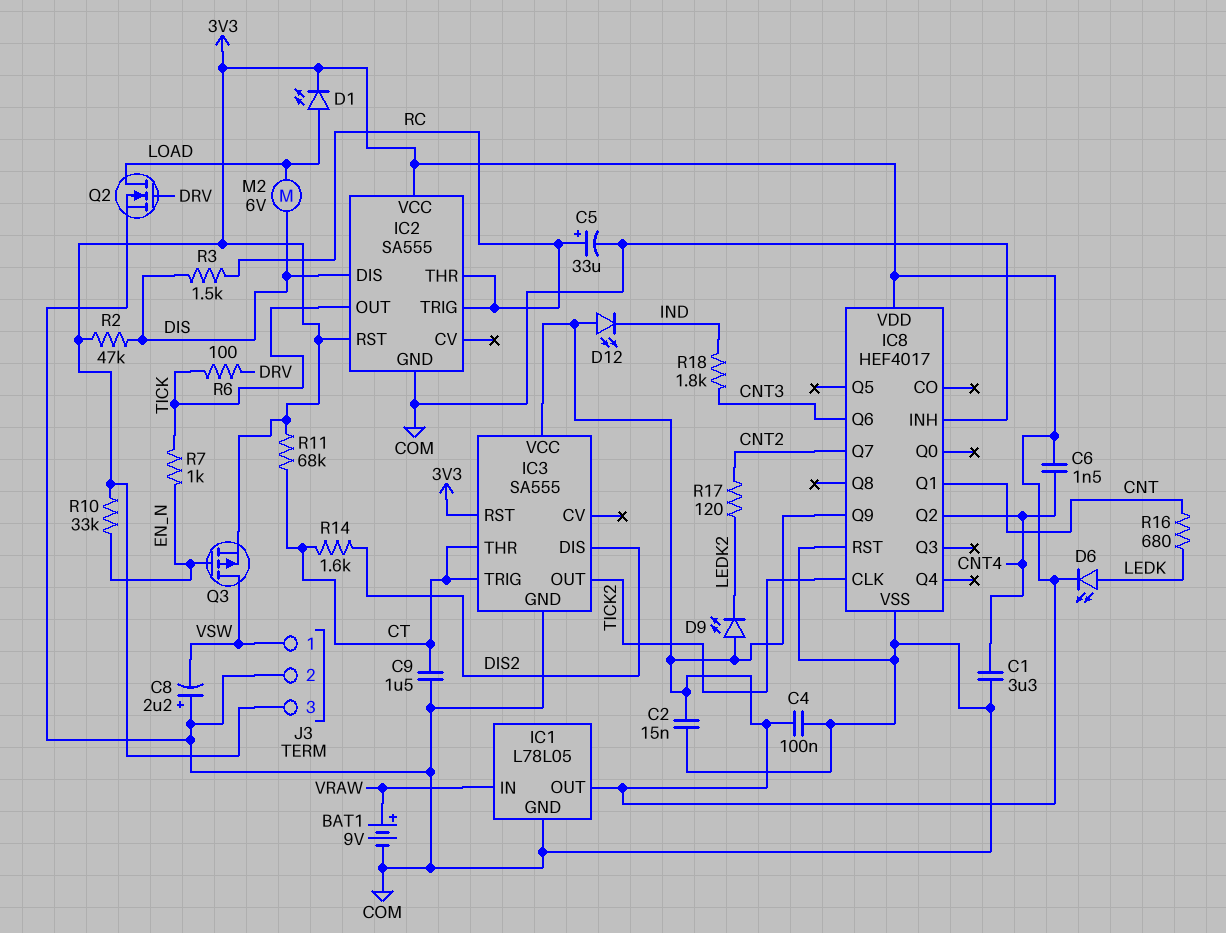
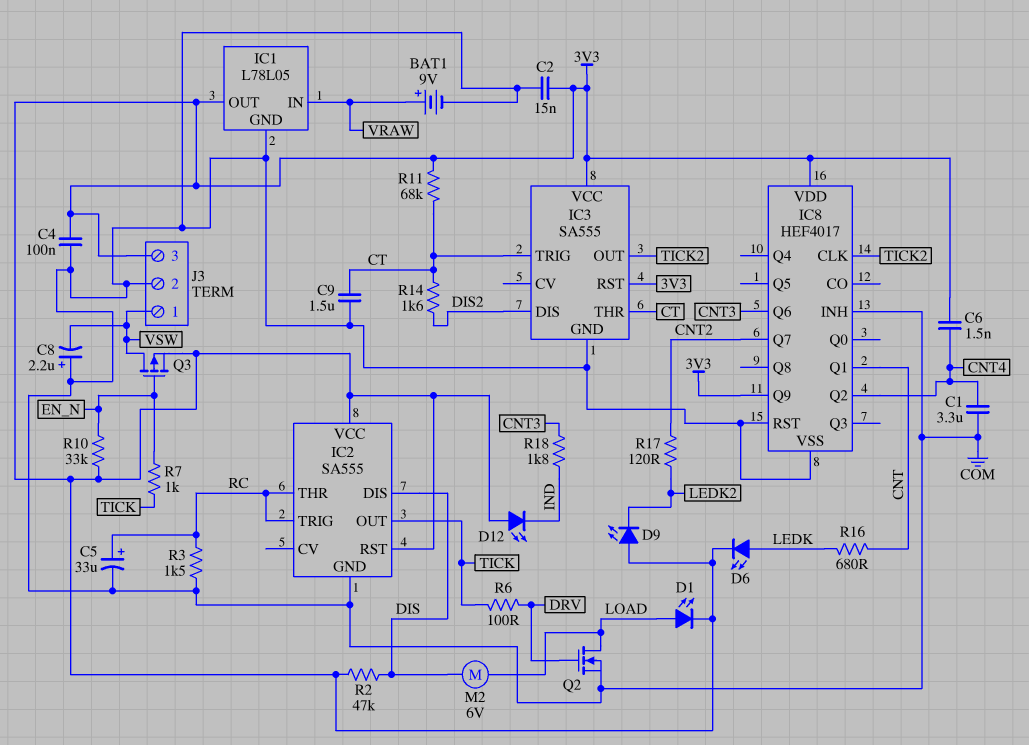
R3: 1.5k (DIS, RC) -> 1.5k (COM, RC)

